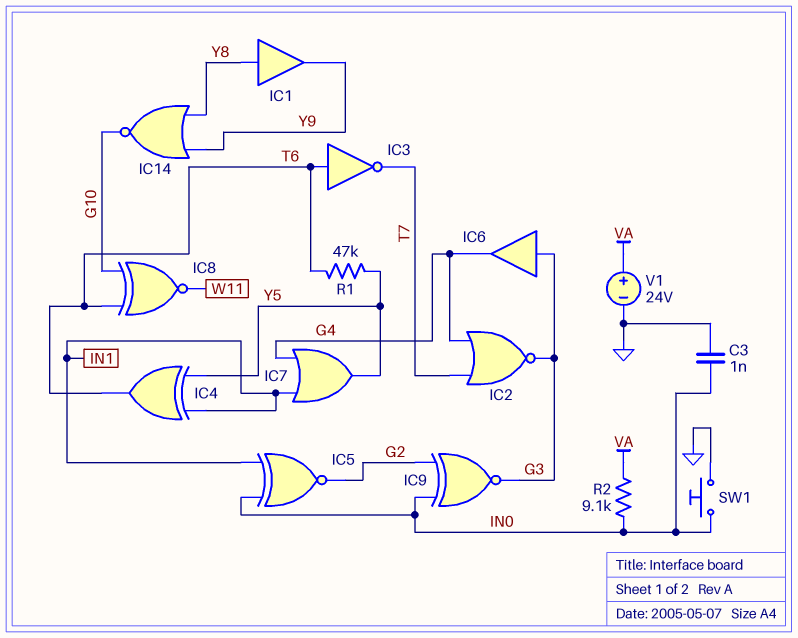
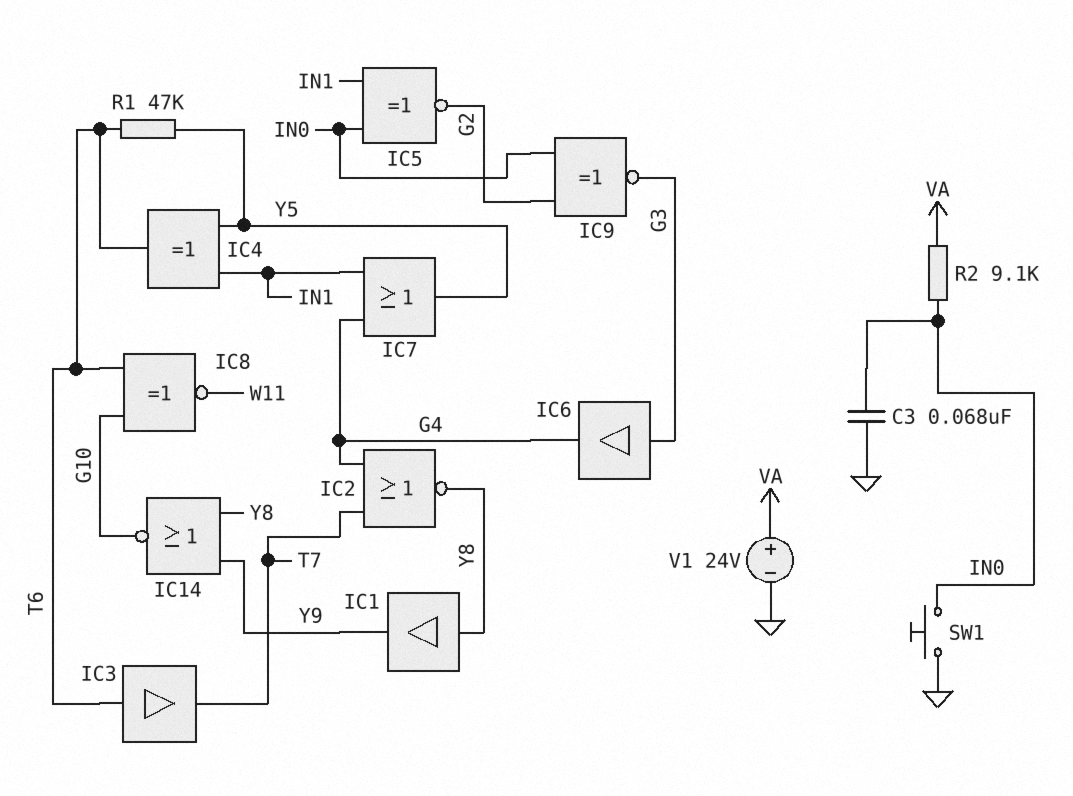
C3: 1nF (GND, IN0) -> 68nF (GND, IN0)
IC2: NOR (in G4, in T7, out G3) -> NOR (in G4, in T7, out Y8)
IC3: NOT (in T6, out T7) -> buffer (in T6, out T7)

